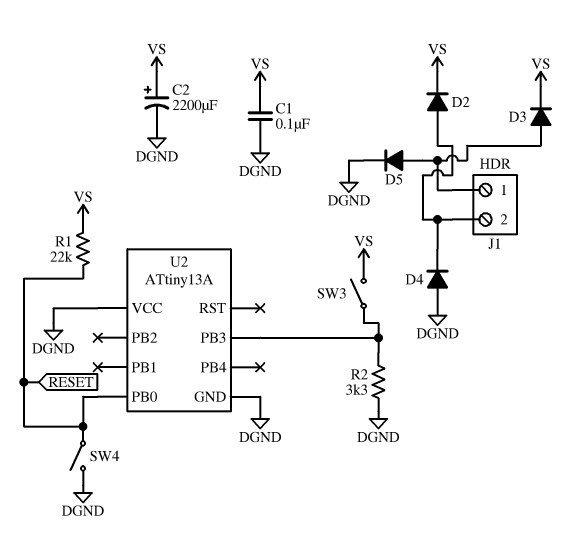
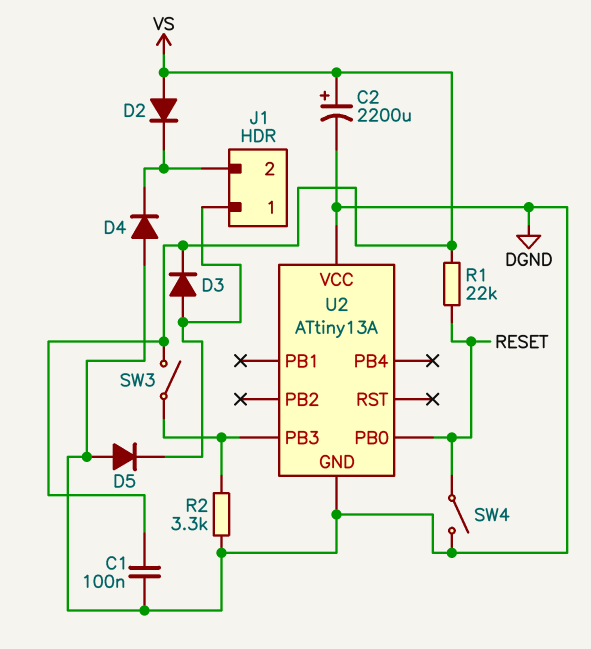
D2: diode (A J1/2, K VS) -> diode (A VS, K J1/2)
D5: diode (A J1/1, K DGND) -> diode (A DGND, K J1/1)

